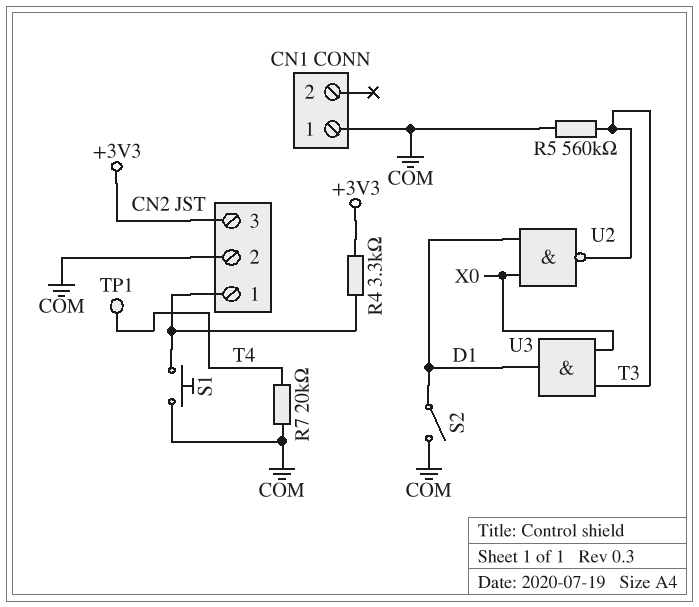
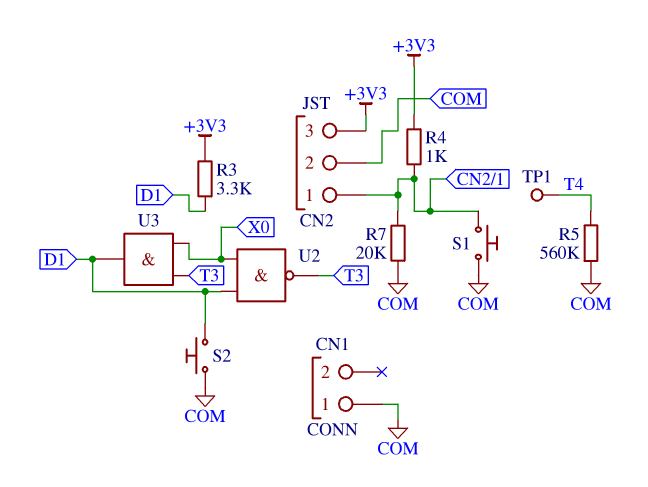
R3: none -> 3.3k (+3V3, D1)
R4: 3.3k (+3V3, CN2/1) -> 1k (+3V3, CN2/1)
R5: 560k (COM, T3) -> 560k (COM, T4)
R7: 20k (COM, T4) -> 20k (CN2/1, COM)
S2: switch (COM, D1) -> button (COM, D1)

